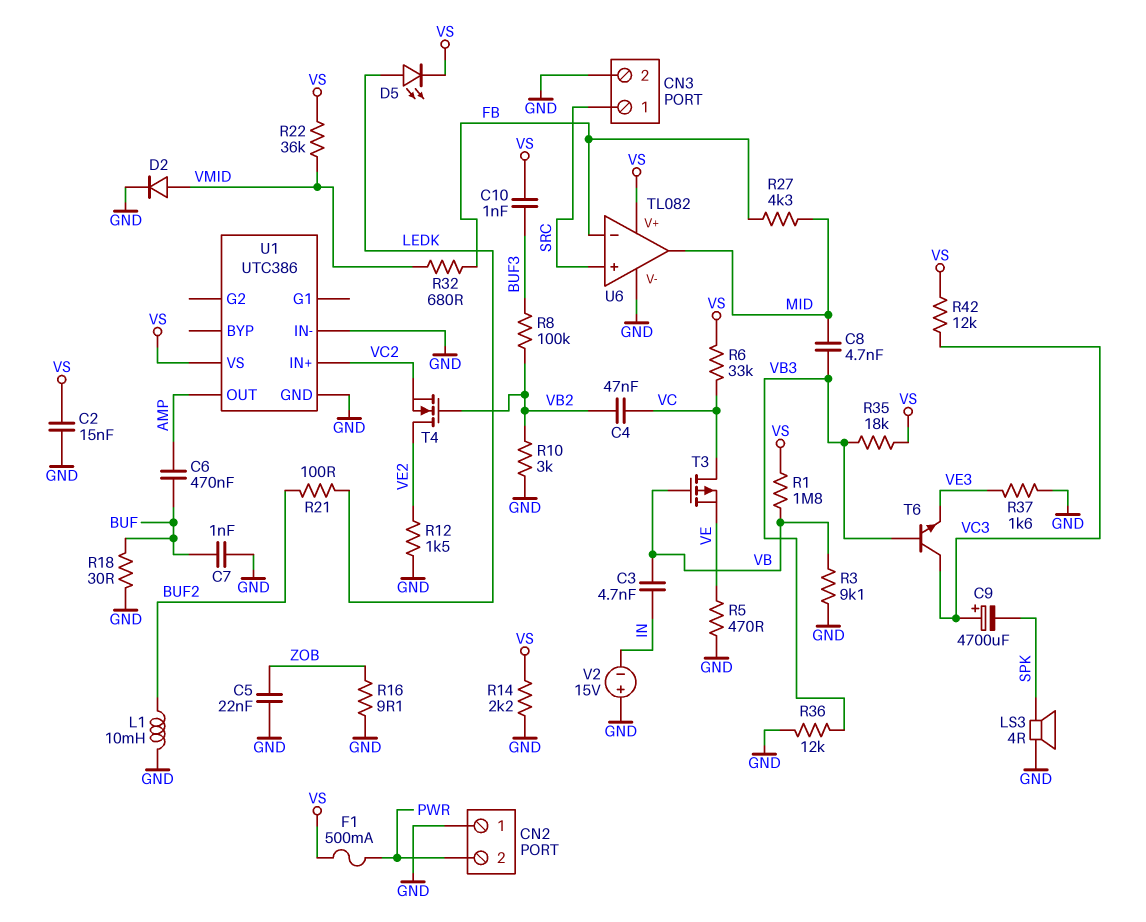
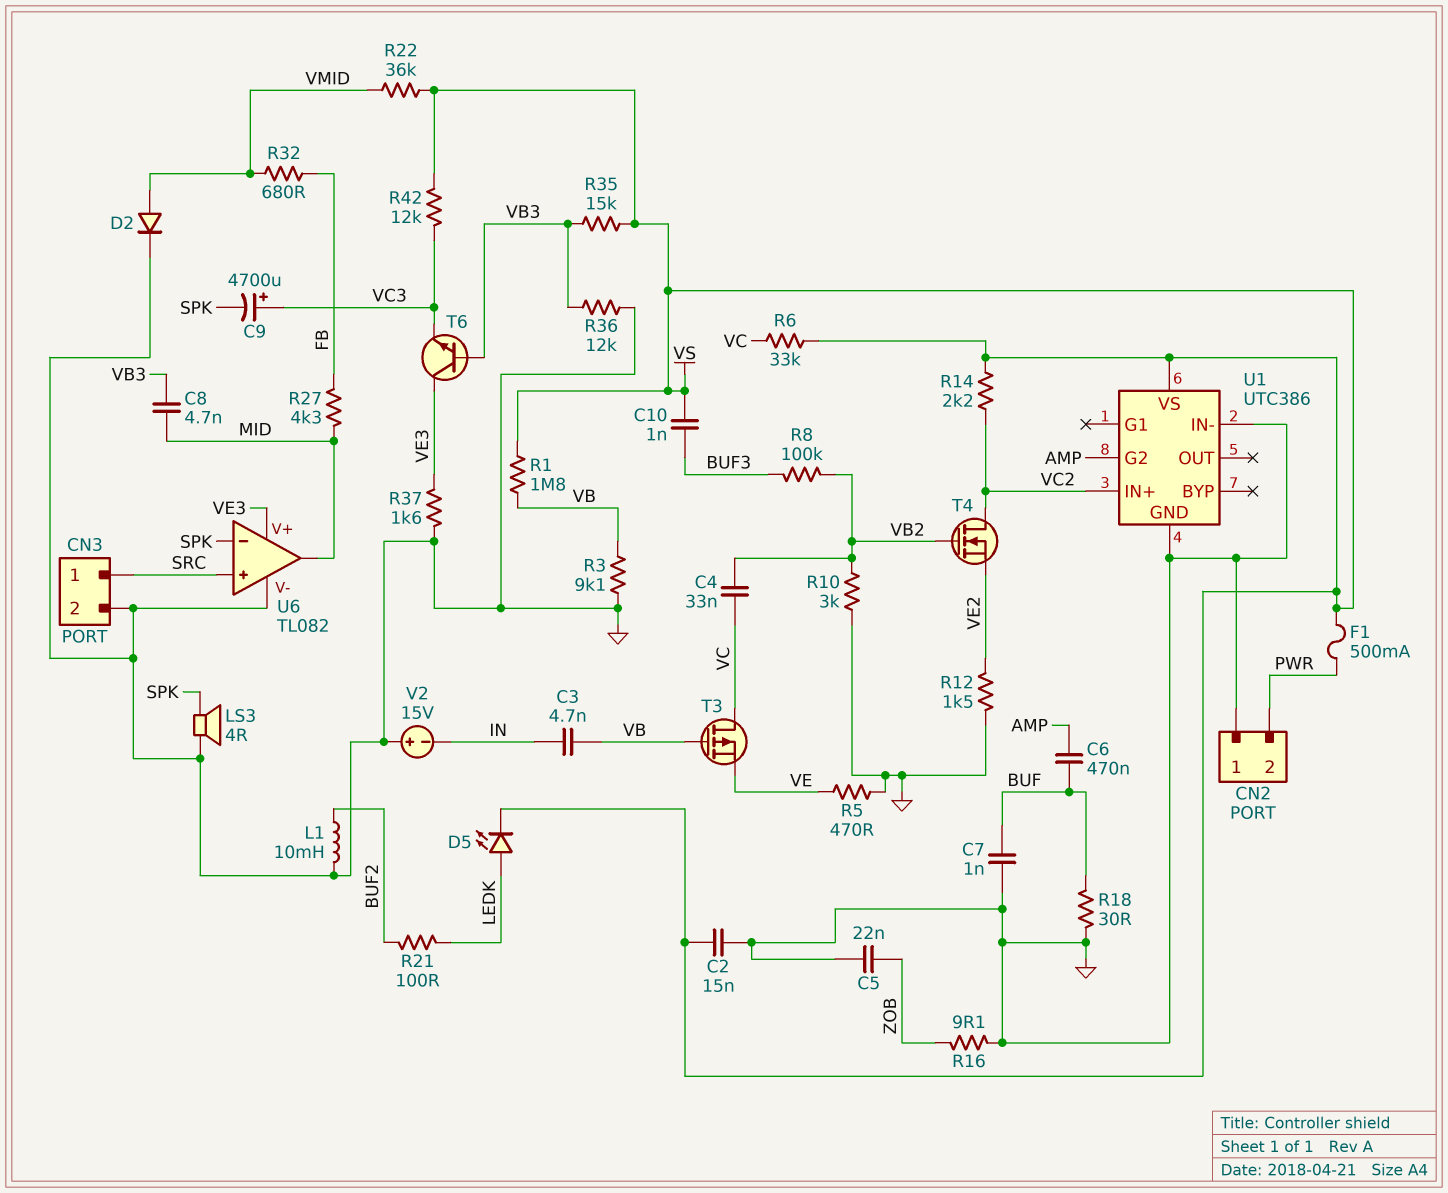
C4: 47nF (VB2, VC) -> 33nF (VB2, VC)
R14: 2.2k (GND, VS) -> 2.2k (VC2, VS)
R35: 18k (VB3, VS) -> 15k (VB3, VS)
T4: NMOS (G VB2, D VE2, S VC2) -> NMOS (G VB2, D VC2, S VE2)
T6: NPN (B VB3, C VC3, E VE3) -> NPN (B VB3, C VE3, E VC3)
U1 pin G2: none -> AMP
U1 pin OUT: AMP -> none
U6 pin V+: VS -> VE3
U6 pin in-: FB -> SPK

